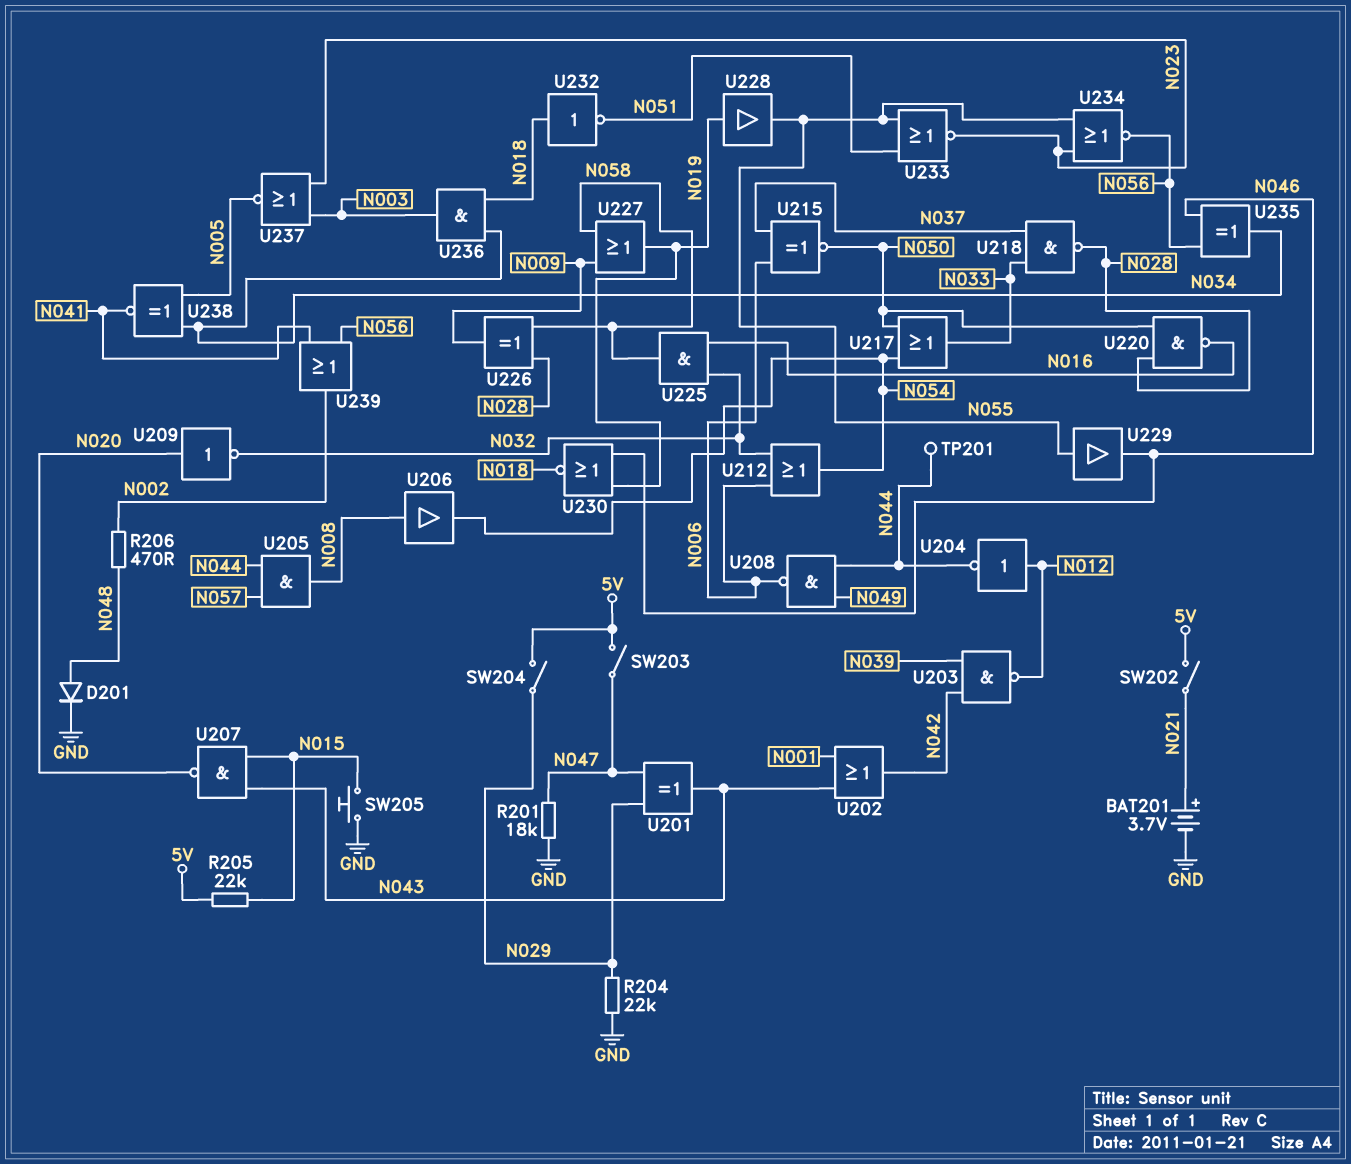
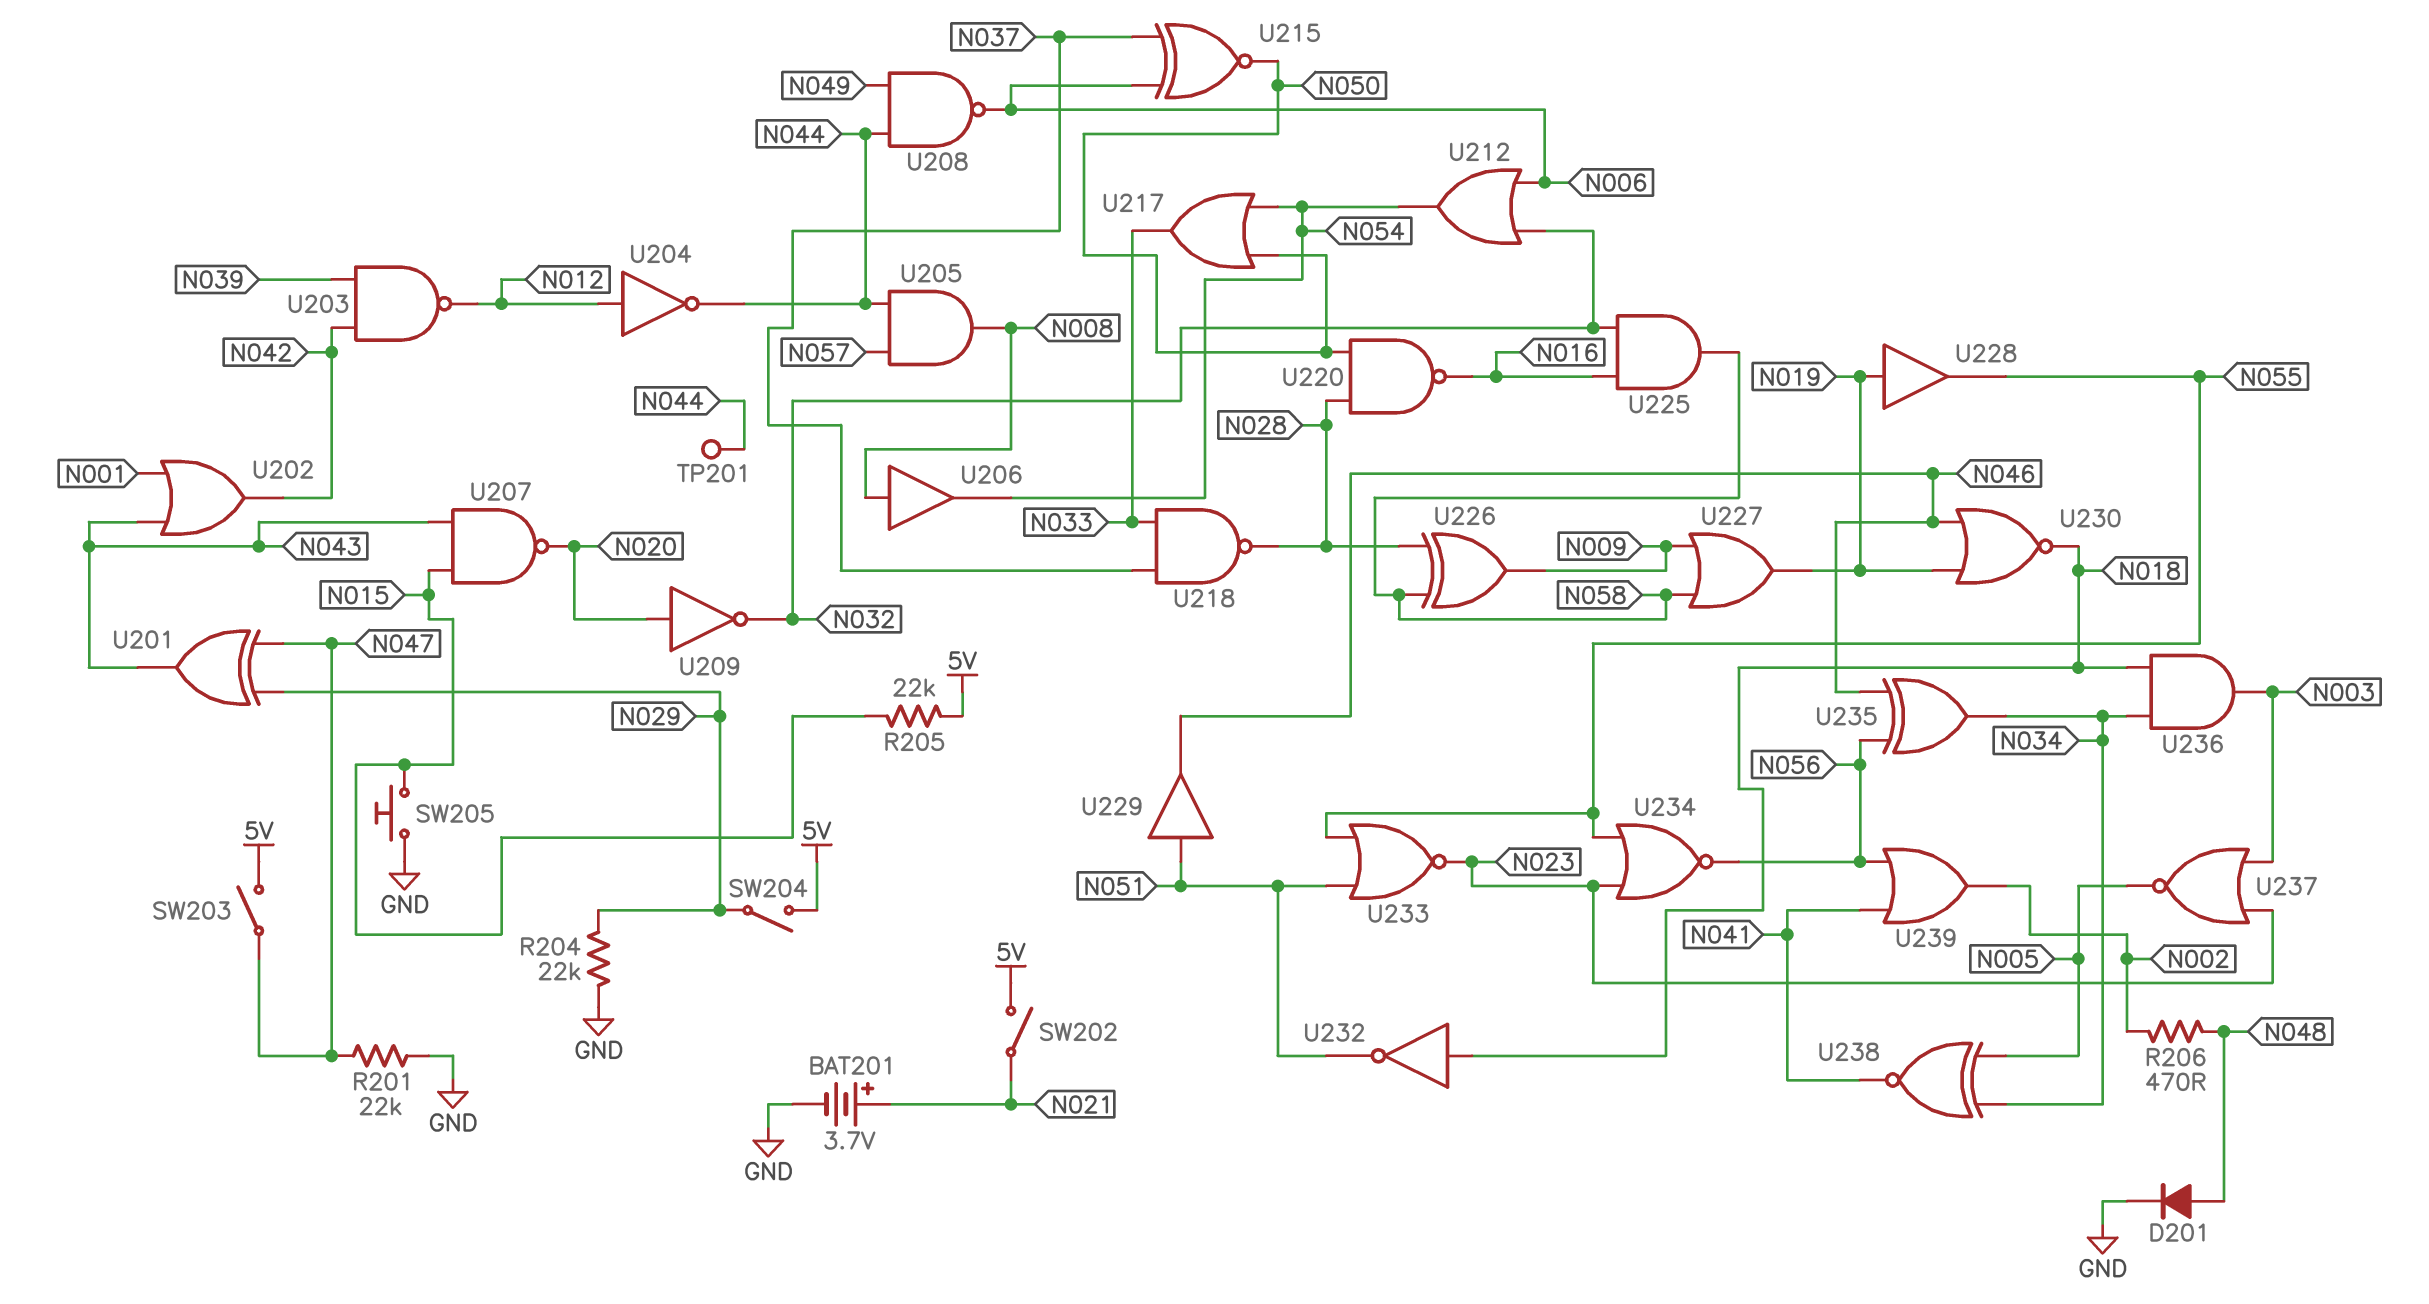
R201: 18k (GND, N047) -> 22k (GND, N047)
U229: buffer (in N055, out N046) -> buffer (in N051, out N046)

